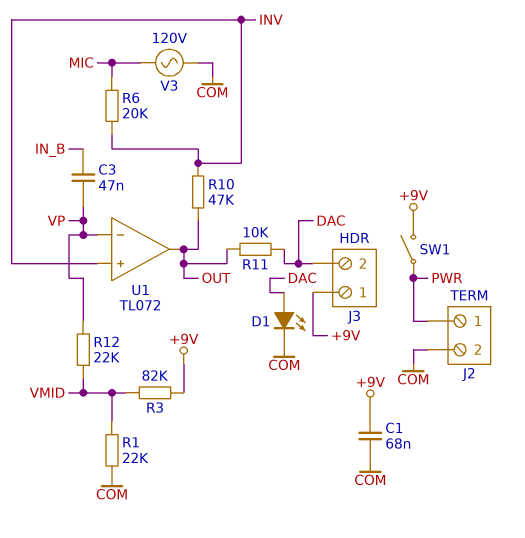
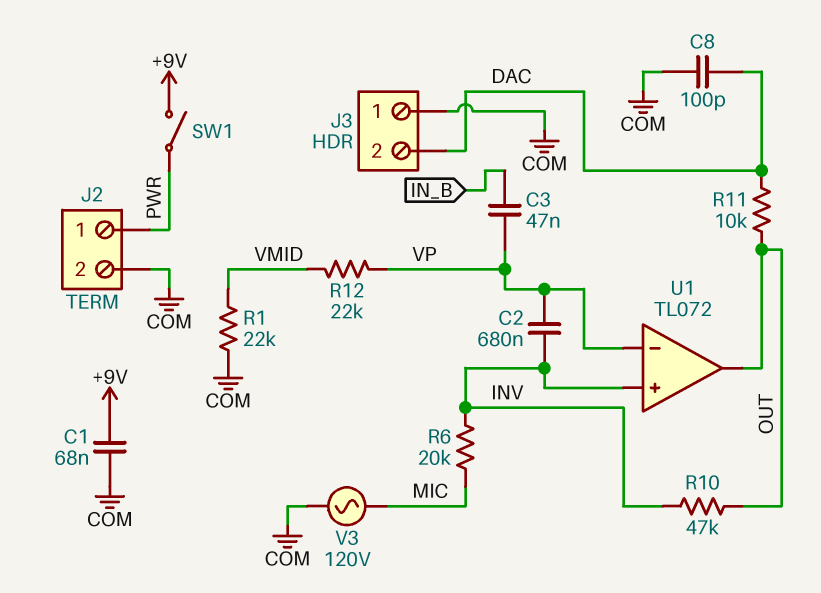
C2: none -> 680nF (INV, VP)
C8: none -> 100pF (COM, DAC)
D1: LED (A DAC, K COM) -> none
J3 pin 1: +9V -> COM
R3: 82k (+9V, VMID) -> none

